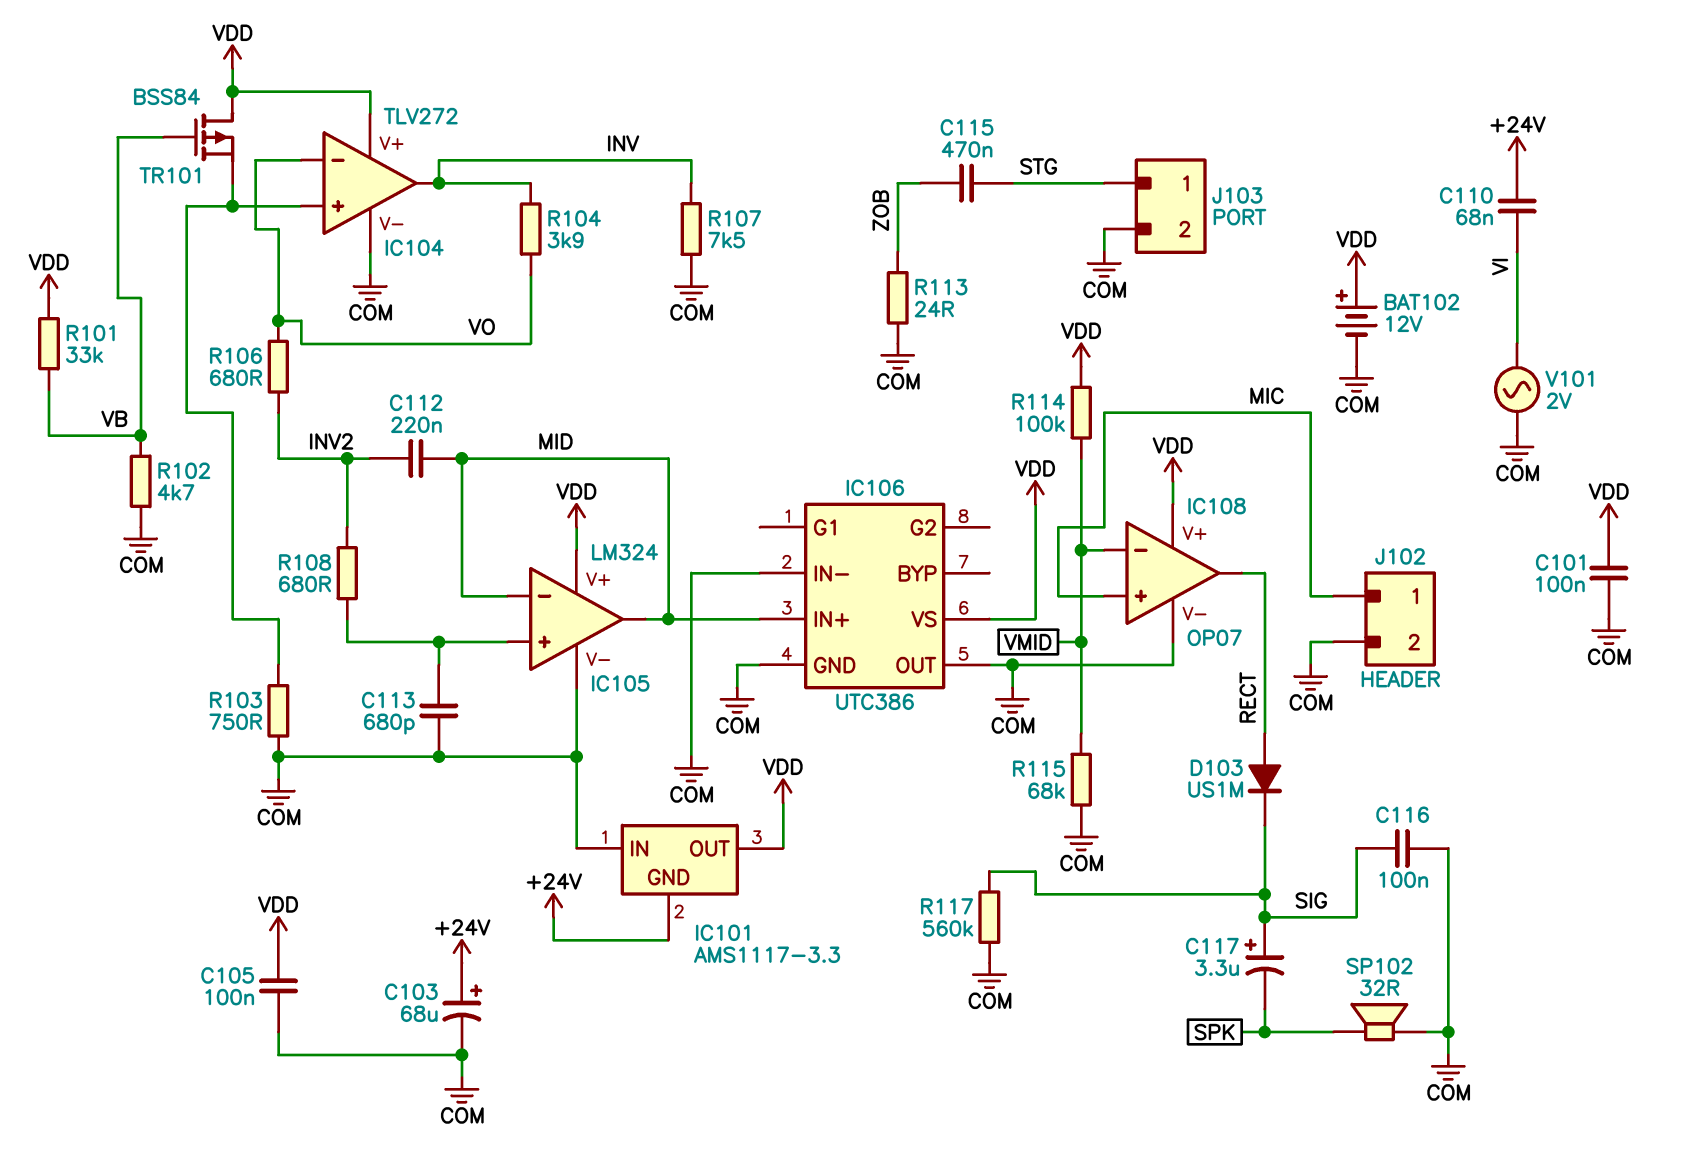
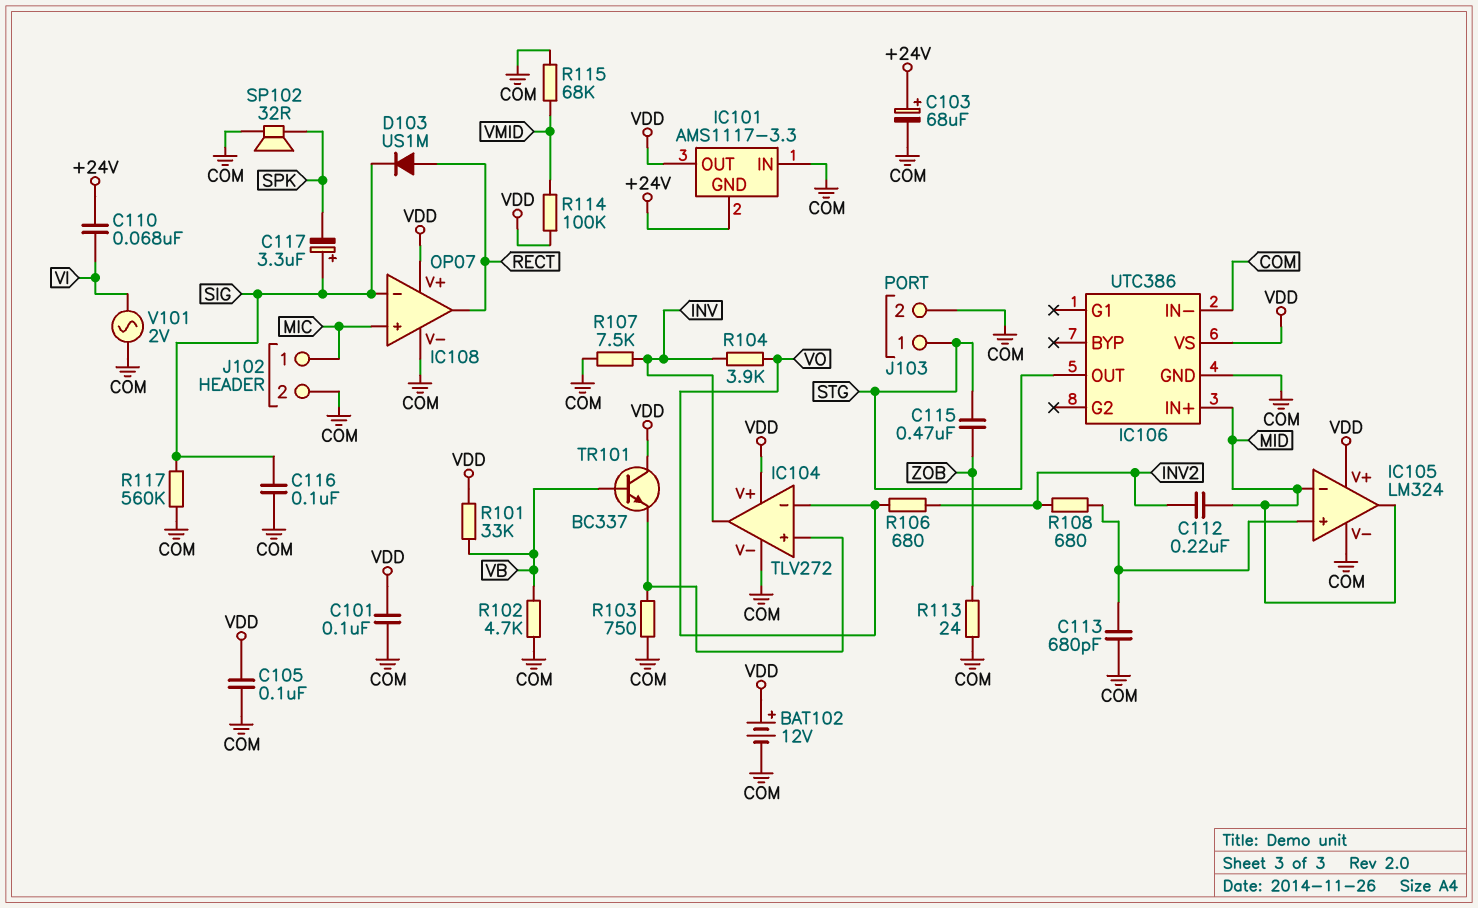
IC106 pin OUT: COM -> STG
IC108 pin in-: VMID -> SIG
TR101: PMOS BSS84 (G VB, D VDD, S IC104/in+) -> NPN BC337 (B VB, C VDD, E IC104/in+)

